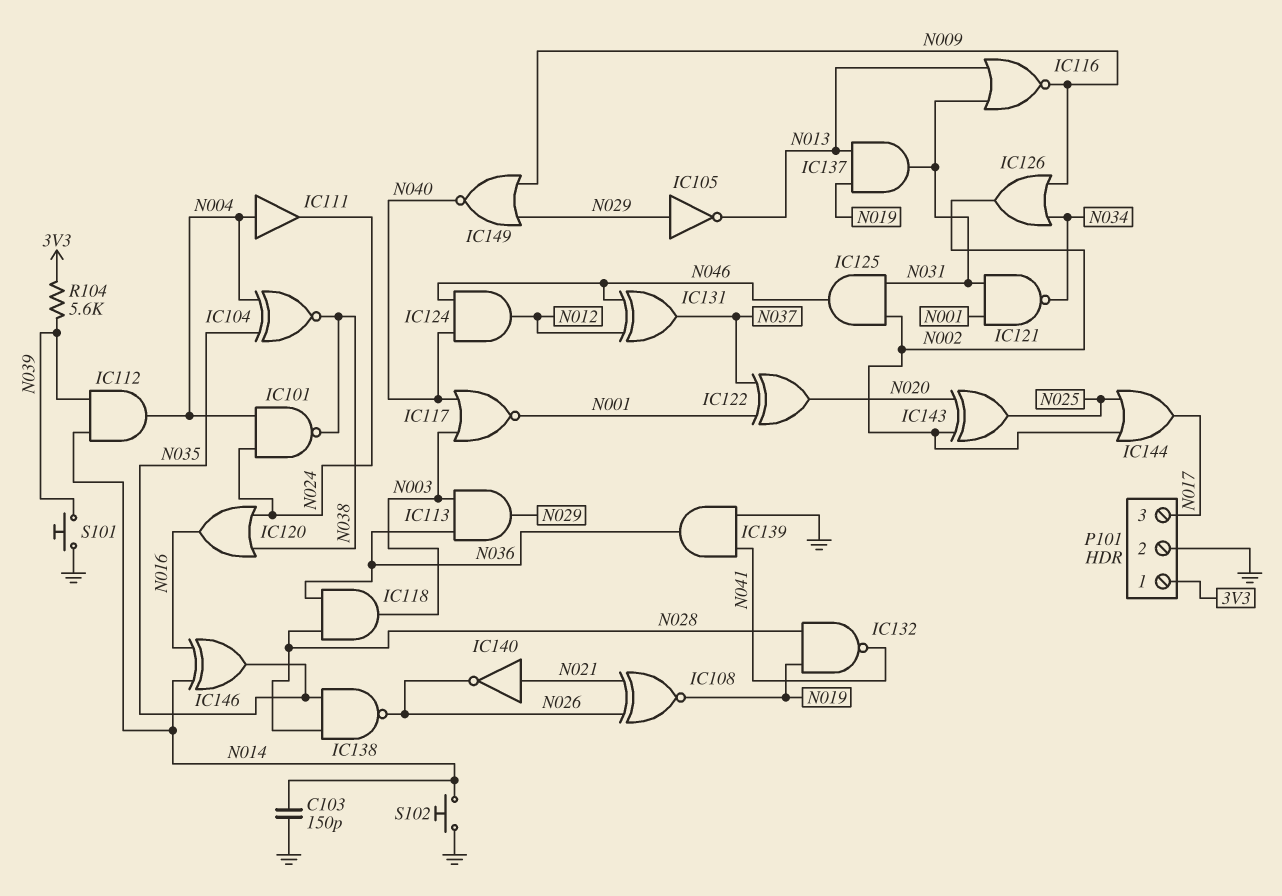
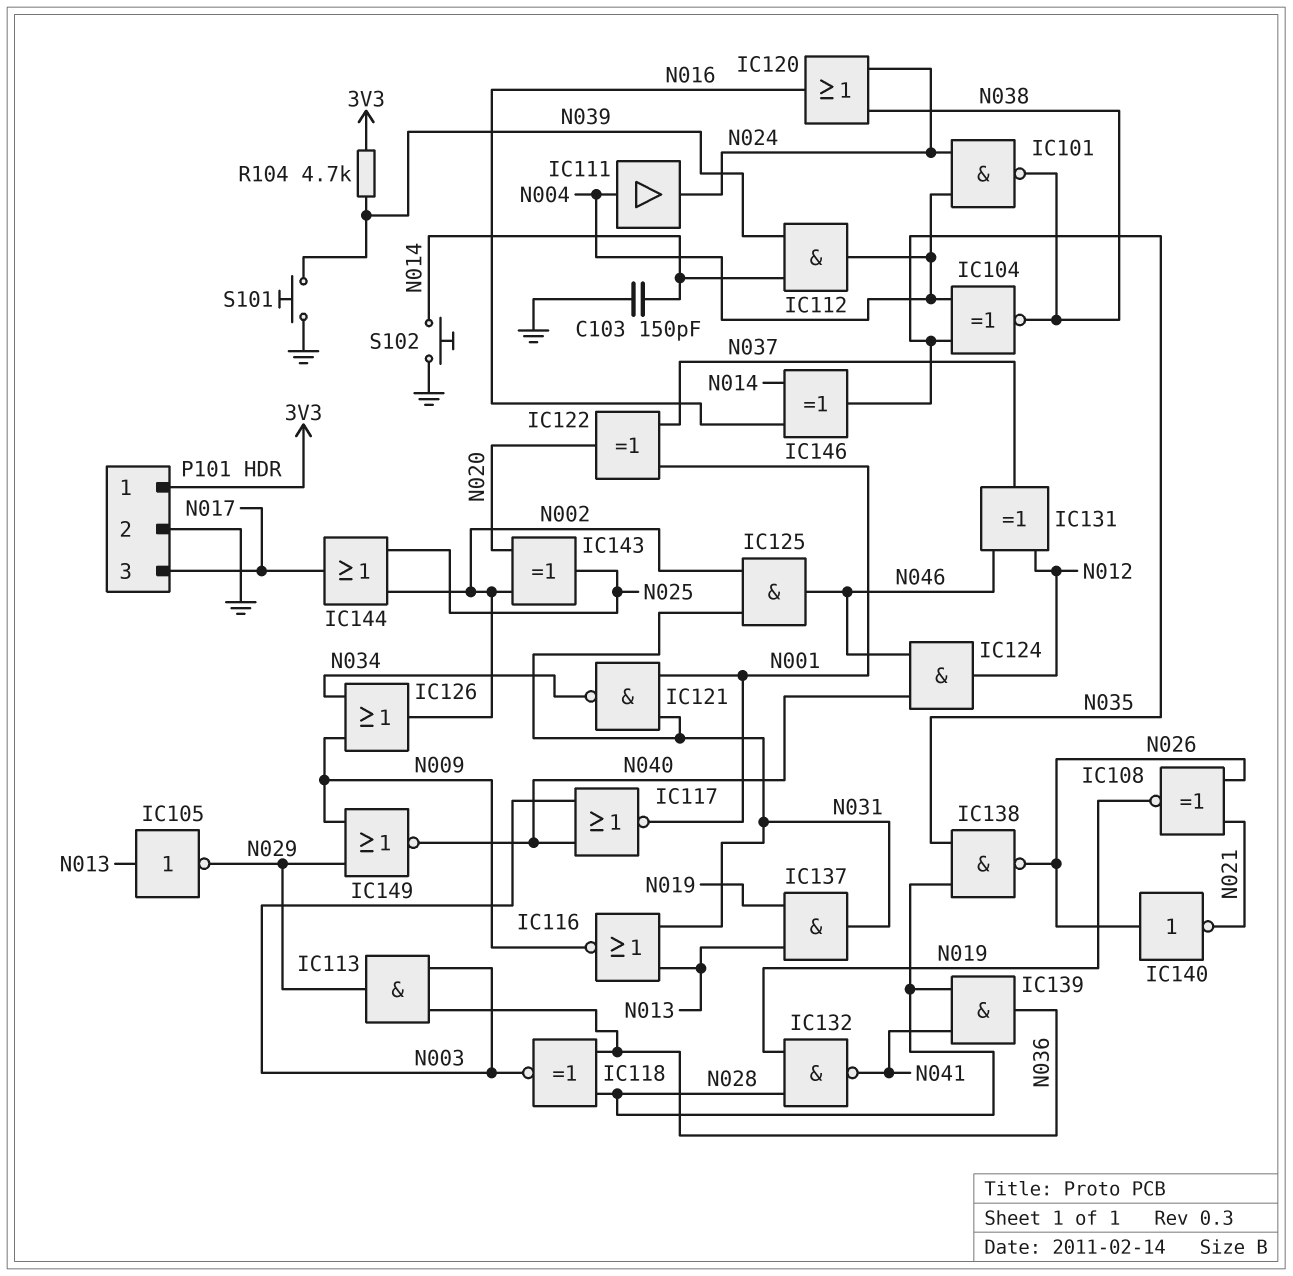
IC105: NOT (in N029, out N013) -> NOT (in N013, out N029)
IC118: AND (in N028, in N036, out N003) -> XNOR (in N028, in N036, out N003)
IC139: AND (in GND, in N041, out N036) -> AND (in N028, in N041, out N036)
IC140: NOT (in N021, out N026) -> NOT (in N026, out N021)
R104: 5.6k (3V3, N039) -> 4.7k (3V3, N039)

